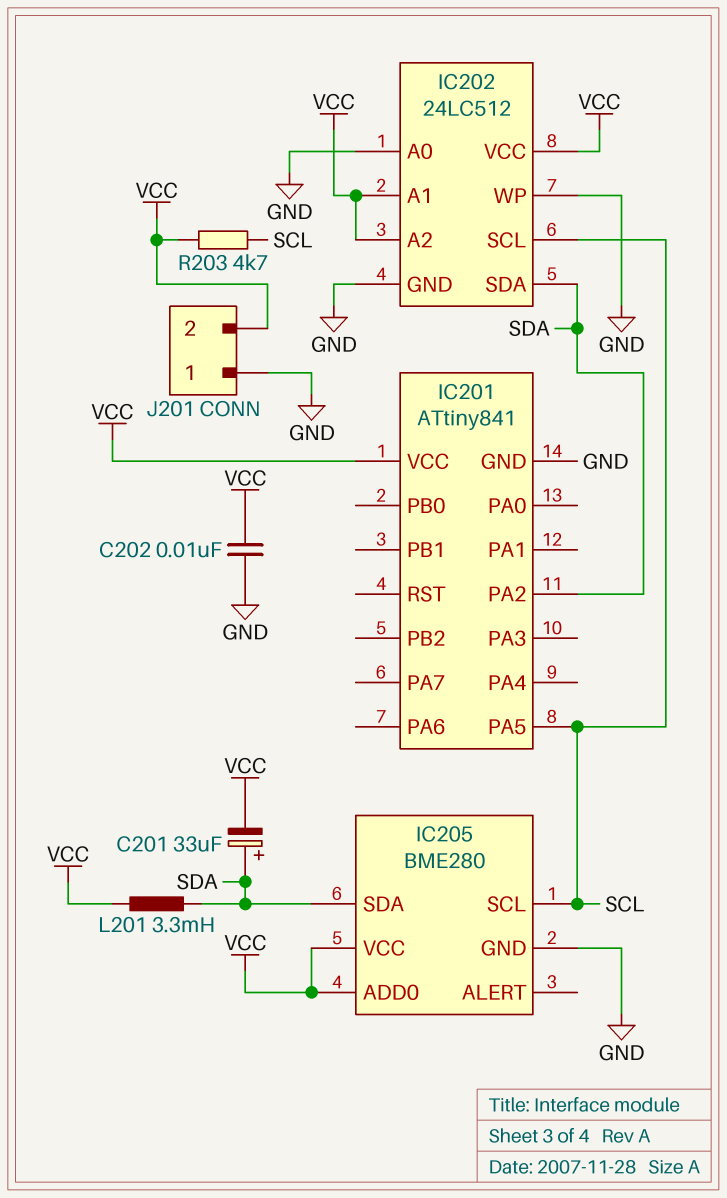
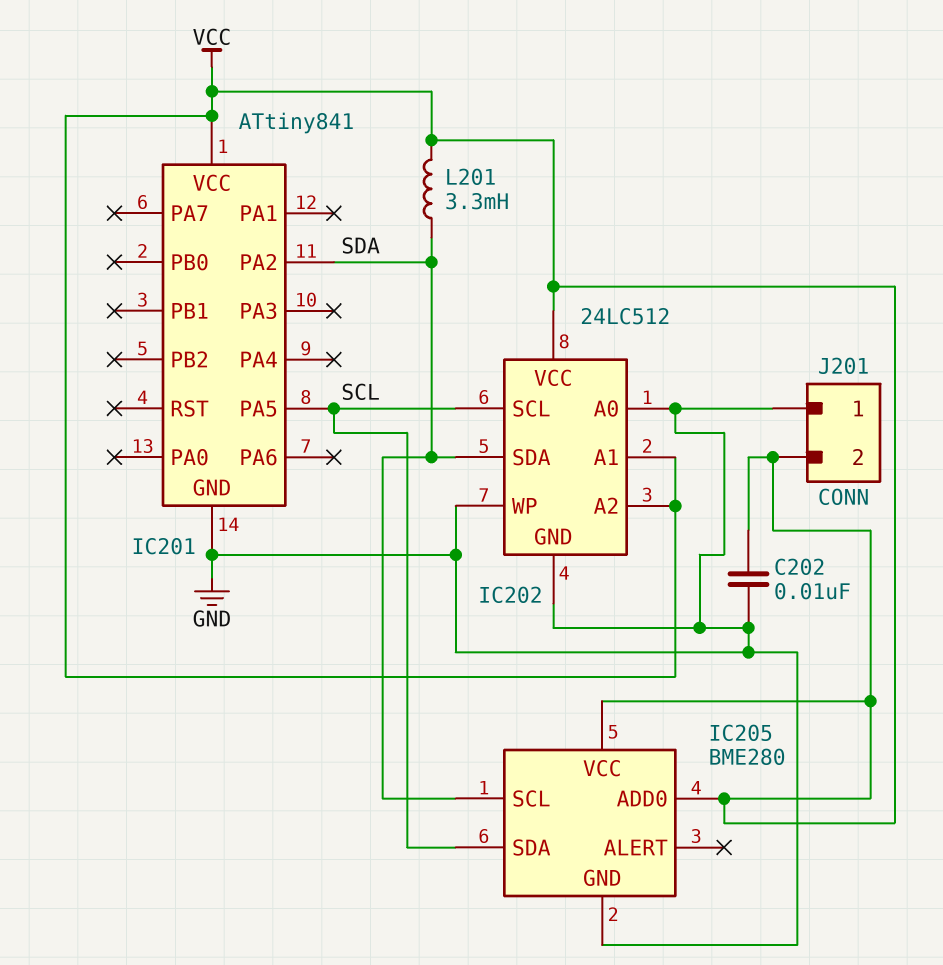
C201: 33uF (plus SDA, minus VCC) -> none
IC205 pin SCL: SCL -> SDA
IC205 pin SDA: SDA -> SCL
R203: 4.7k (SCL, VCC) -> none

